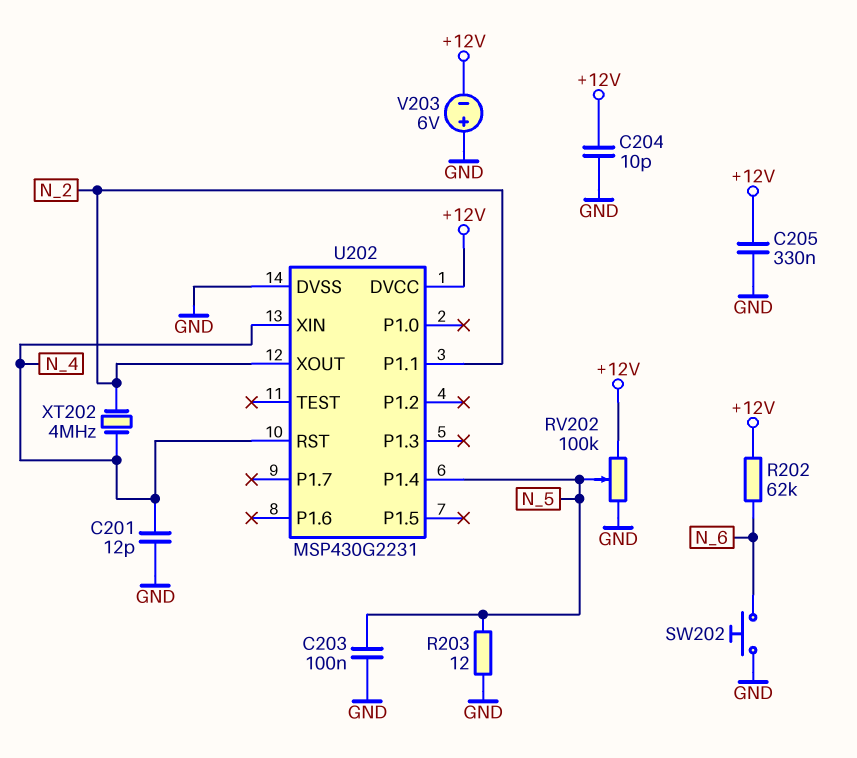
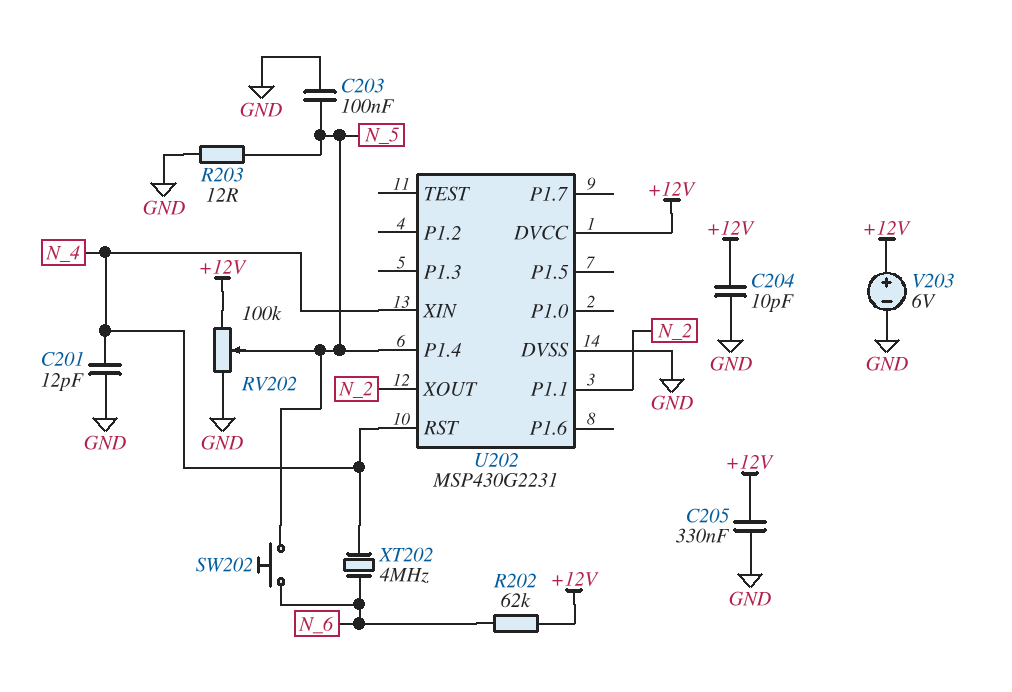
SW202: button (GND, N_6) -> button (N_5, N_6)
V203: 6V (plus GND, minus +12V) -> 6V (plus +12V, minus GND)
XT202: 4MHz (N_2, N_4) -> 4MHz (N_4, N_6)

